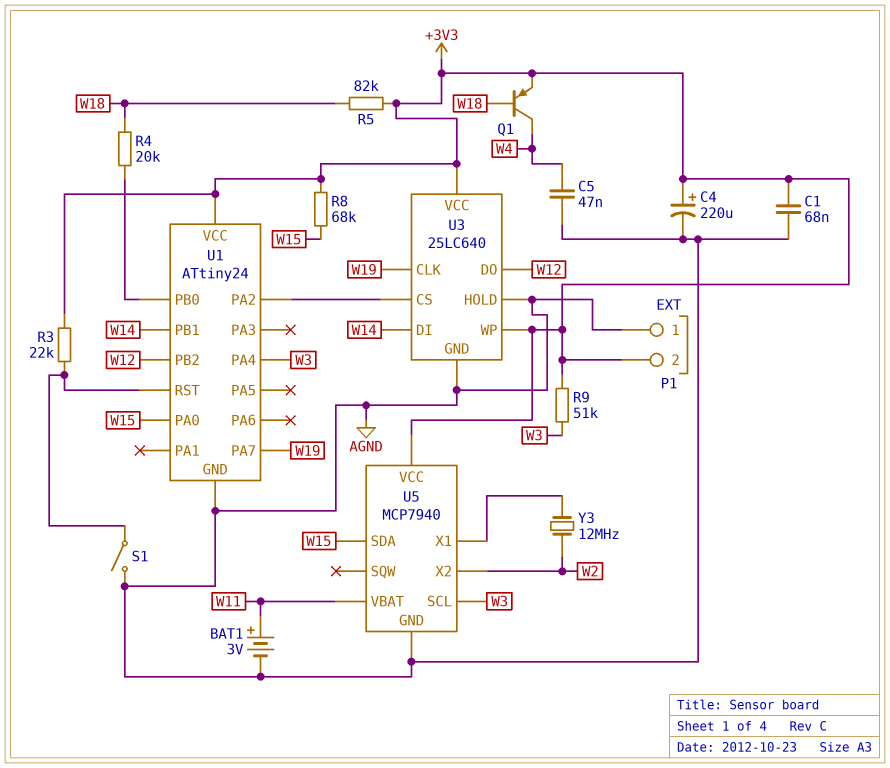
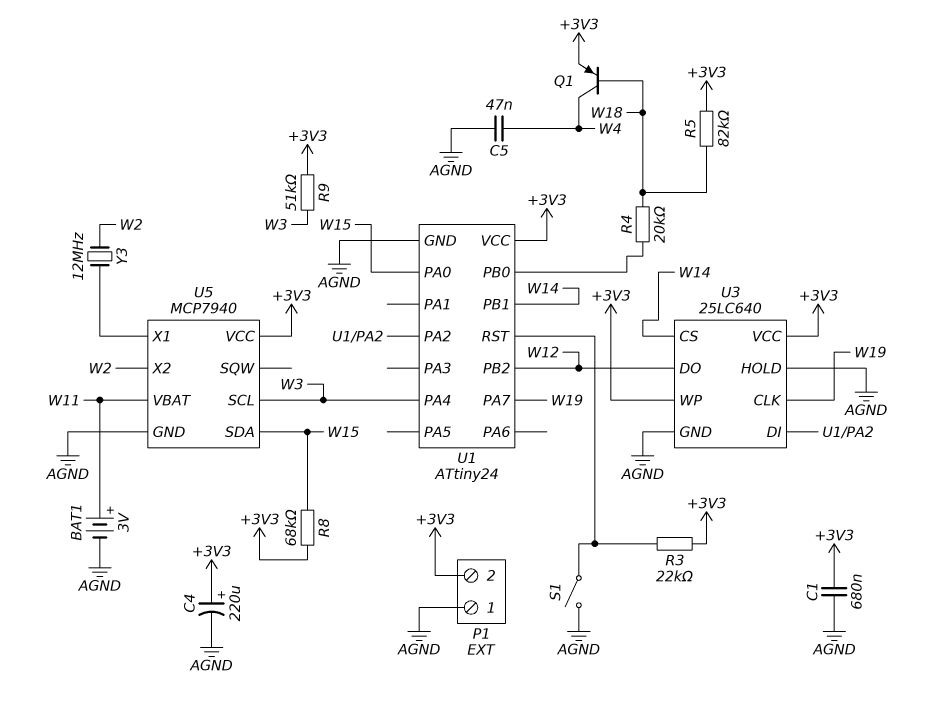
C1: 68nF (+3V3, AGND) -> 680nF (+3V3, AGND)
U3 pin CS: U1/PA2 -> W14
U3 pin DI: W14 -> U1/PA2

